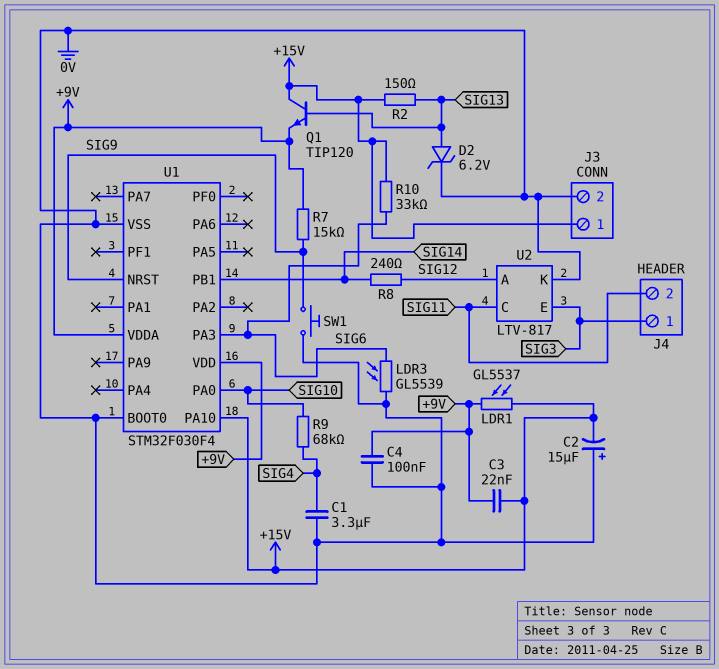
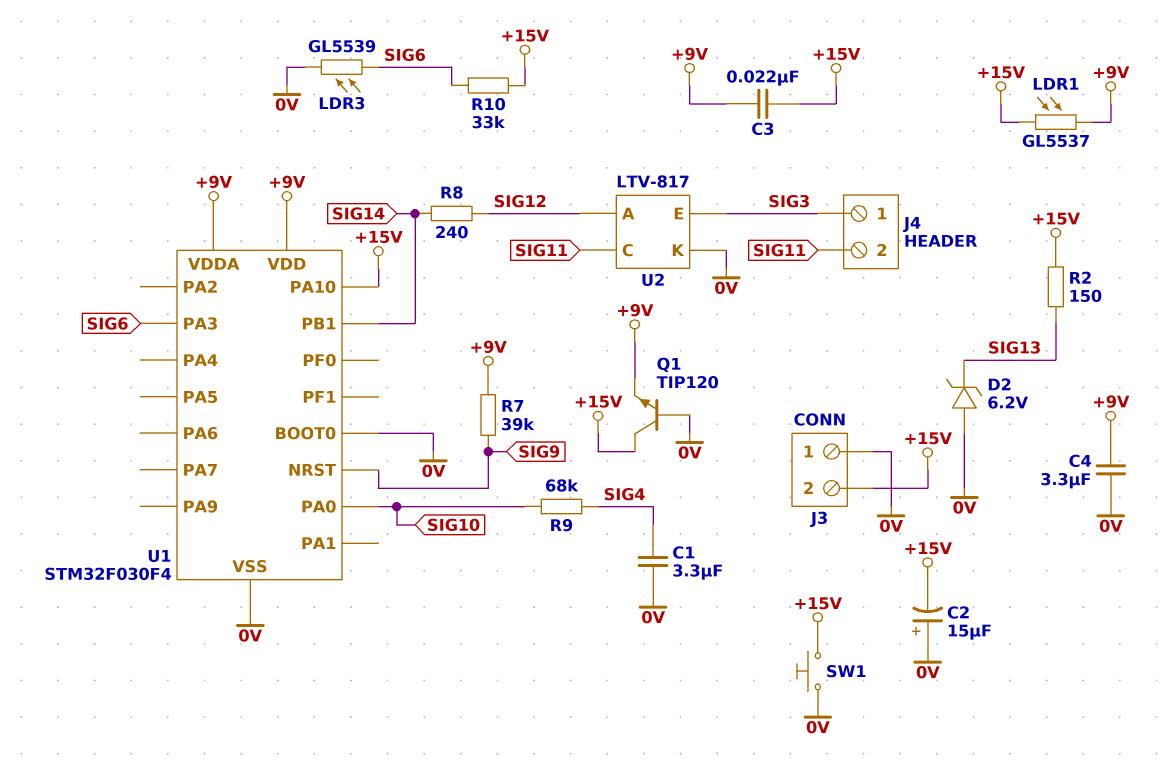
C4: 100nF (+9V, 0V) -> 3.3uF (+9V, 0V)
D2: zener 6.2V (A SIG13, K 0V) -> zener 6.2V (A 0V, K SIG13)
J3 pin 1: +15V -> 0V
J3 pin 2: 0V -> +15V
Q1: NPN TIP120 (B SIG13, C +15V, E +9V) -> NPN TIP120 (B 0V, C +15V, E +9V)
R7: 15k (+9V, SIG9) -> 39k (+9V, SIG9)
SW1: button (0V, SIG9) -> button (+15V, 0V)

